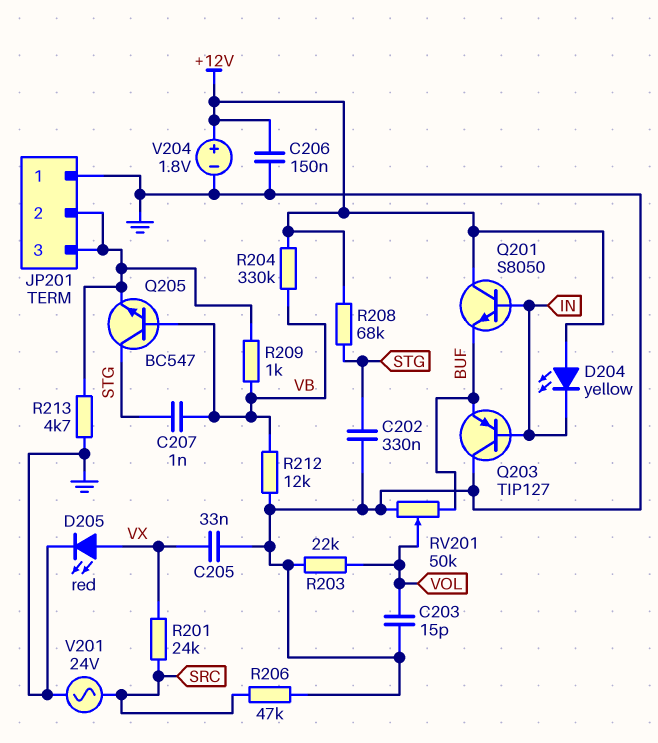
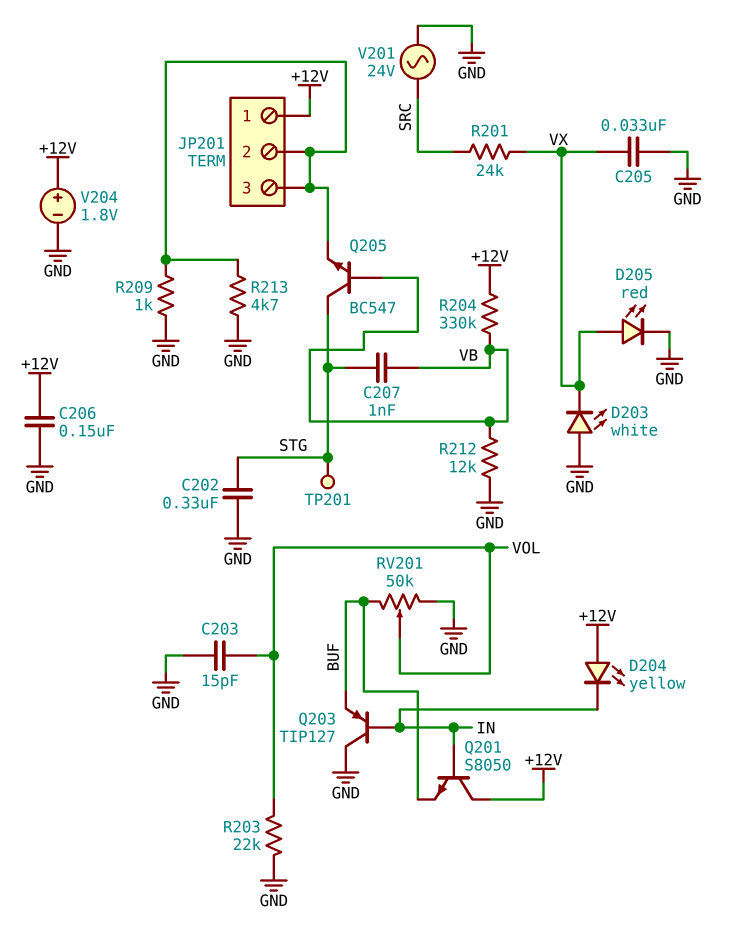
D203: none -> LED white (A GND, K VX)
JP201 pin 1: GND -> +12V
R206: 47k (GND, SRC) -> none
R208: 68k (+12V, STG) -> none
R209: 1k (JP201/2, VB) -> 1k (GND, JP201/2)
TP201: none -> test point (STG)

